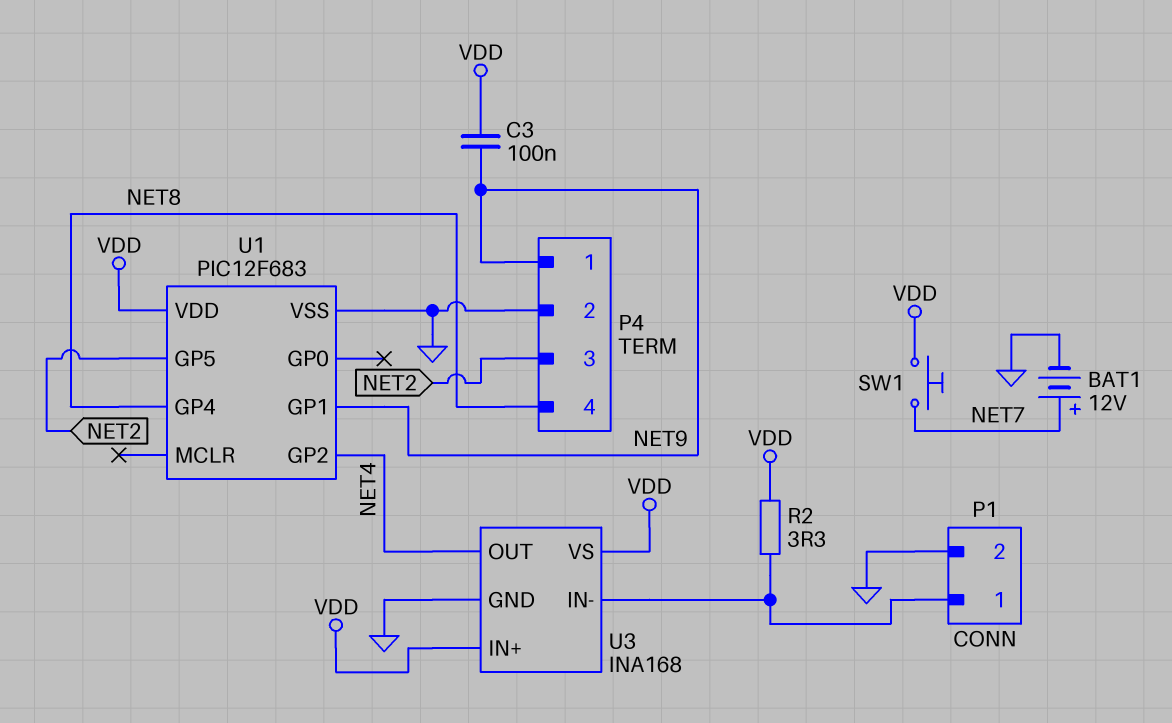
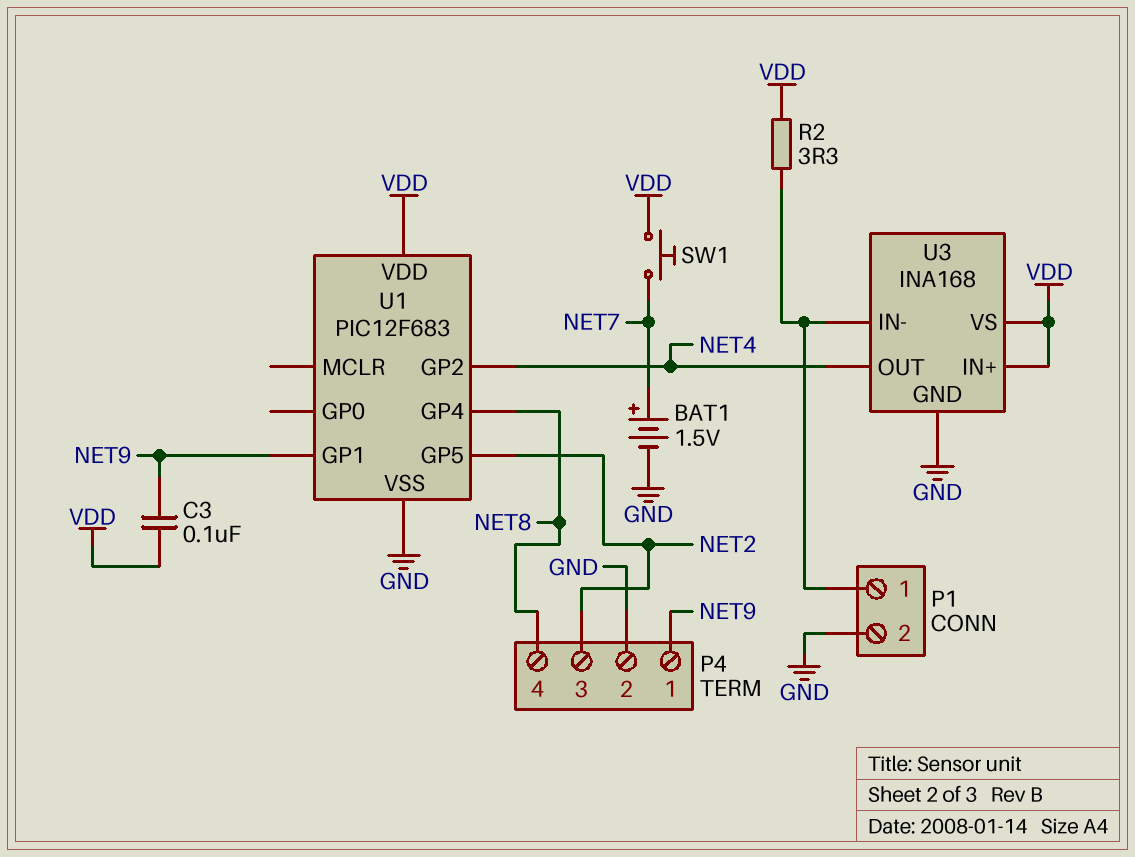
BAT1: 12V (plus NET7, minus GND) -> 1.5V (plus NET7, minus GND)

